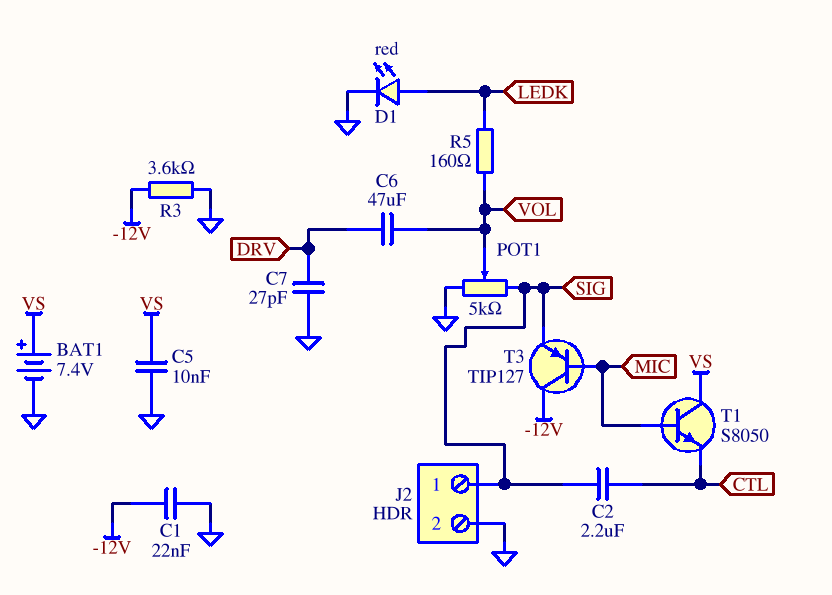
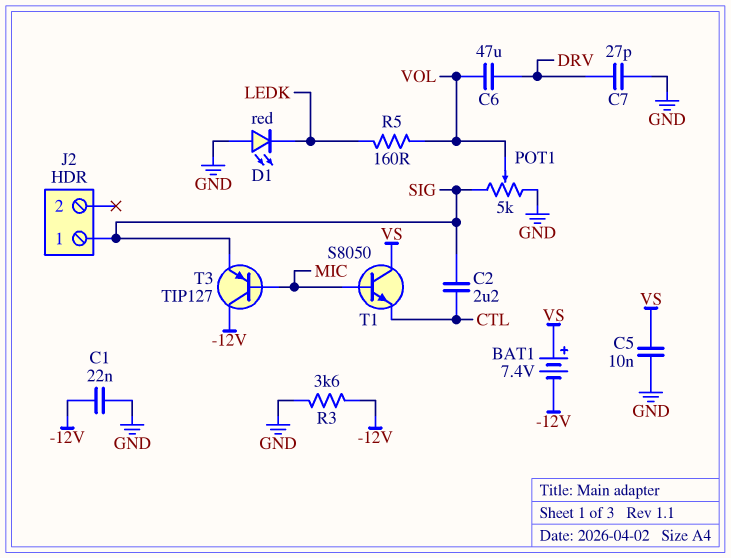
BAT1: 7.4V (plus VS, minus GND) -> 7.4V (plus VS, minus -12V)
D1: LED red (A LEDK, K GND) -> LED red (A GND, K LEDK)
J2 pin 2: GND -> none

